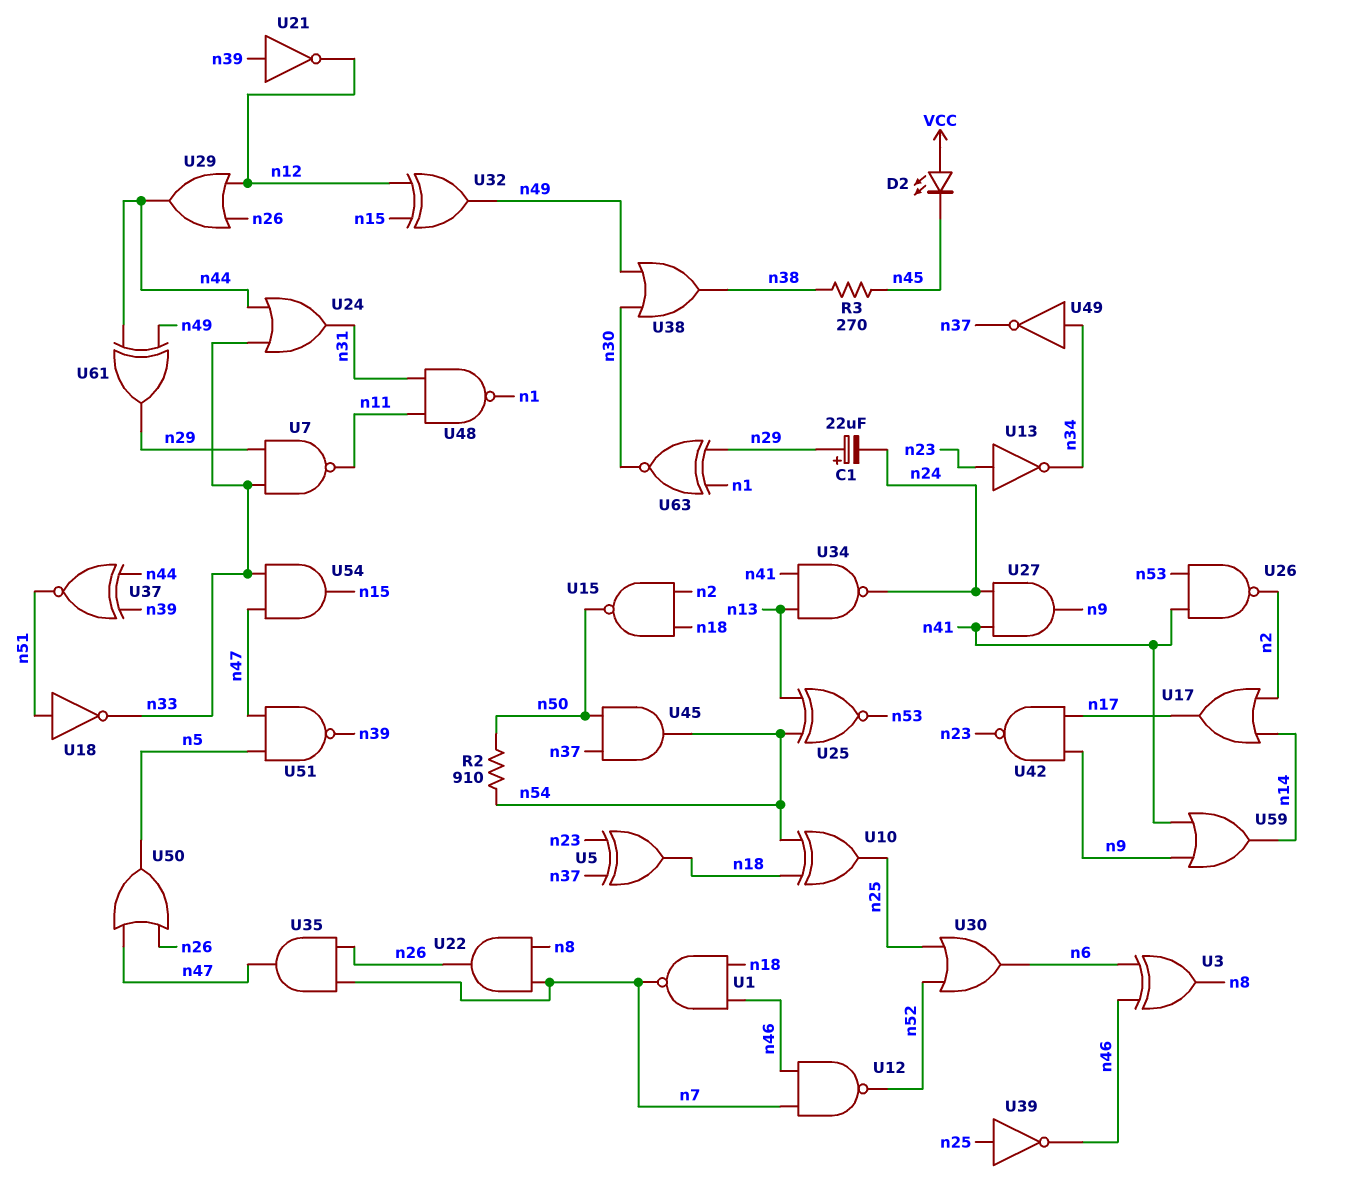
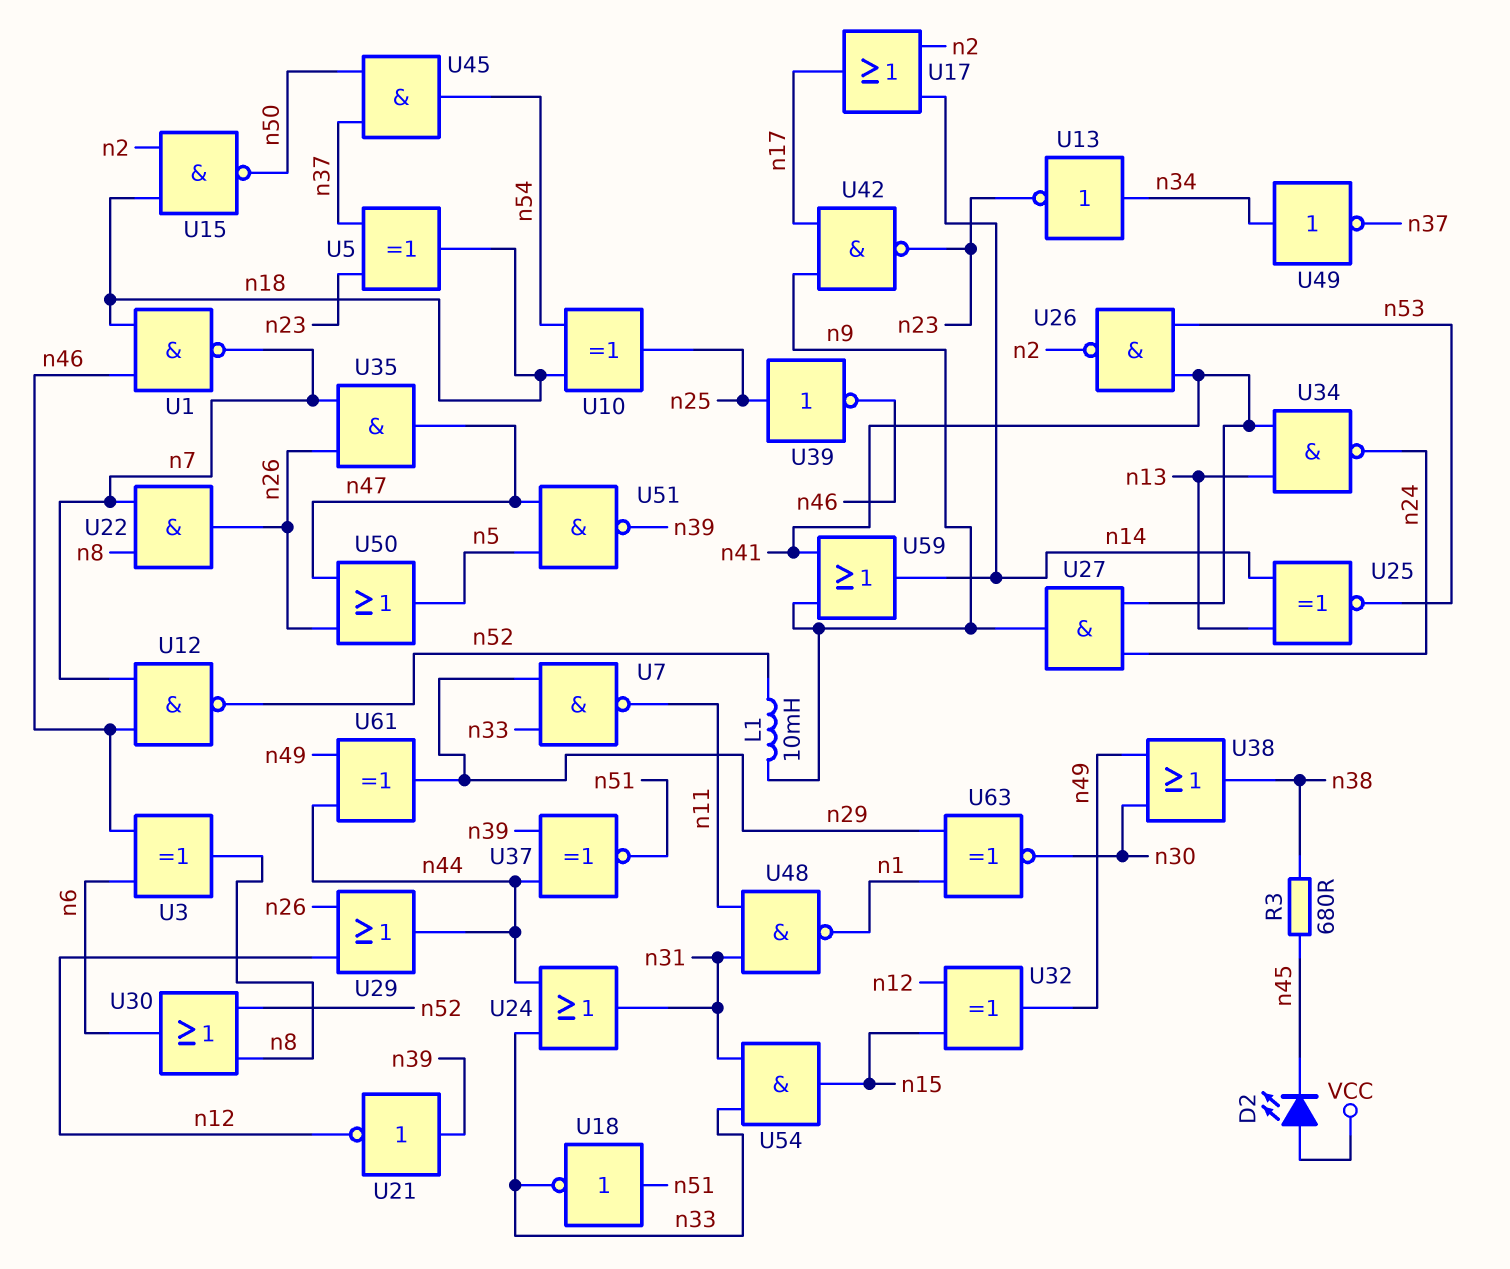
C1: 22uF (plus n29, minus n24) -> none
L1: none -> 10mH (n9, n52)
R2: 910 (n50, n54) -> none
R3: 270 (n38, n45) -> 680 (n38, n45)
U13: NOT (in n23, out n34) -> NOT (in n34, out n23)
U25: XNOR (in n13, in n54, out n53) -> XNOR (in n13, in n14, out n53)
U30: OR (in n25, in n52, out n6) -> OR (in n8, in n52, out n6)
U54: AND (in n33, in n47, out n15) -> AND (in n31, in n33, out n15)

